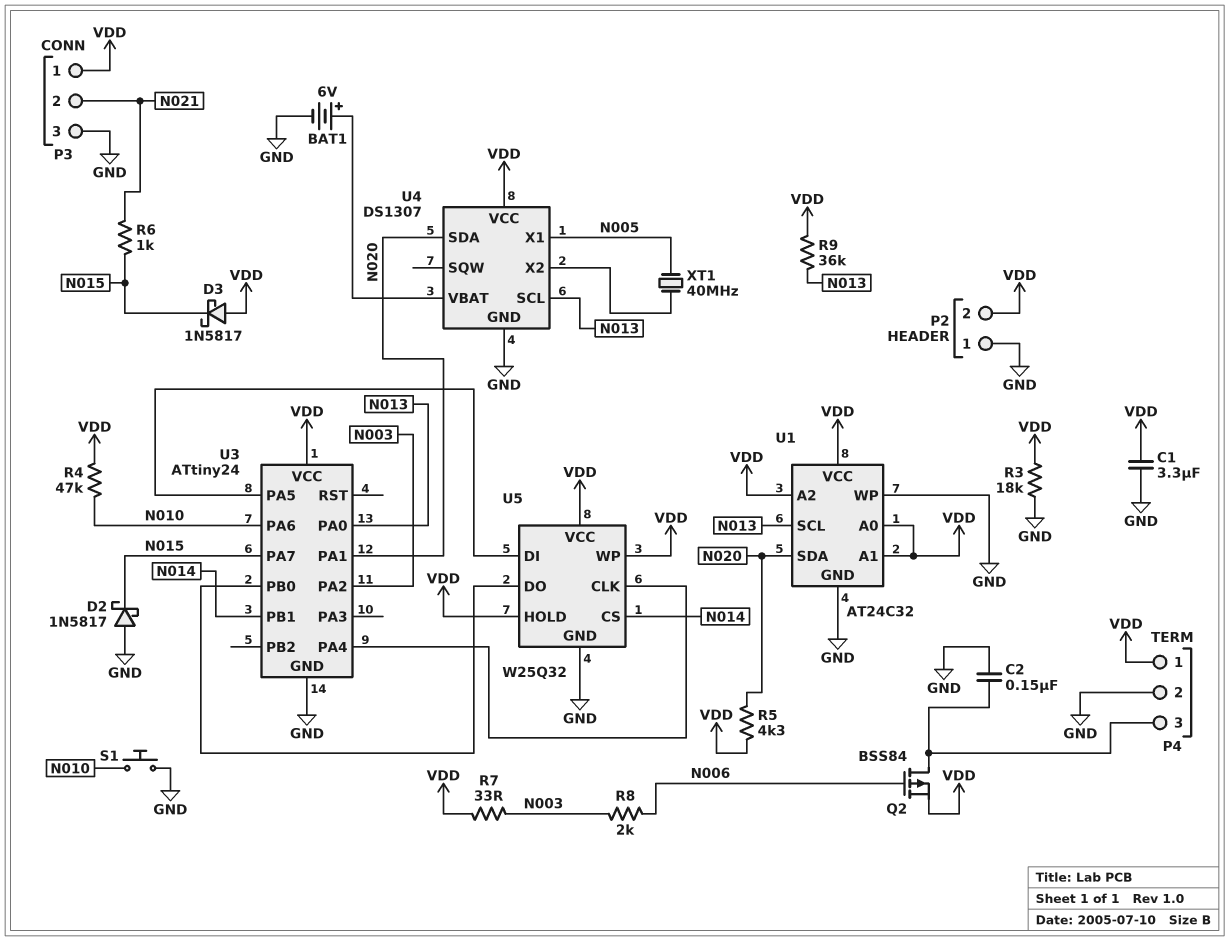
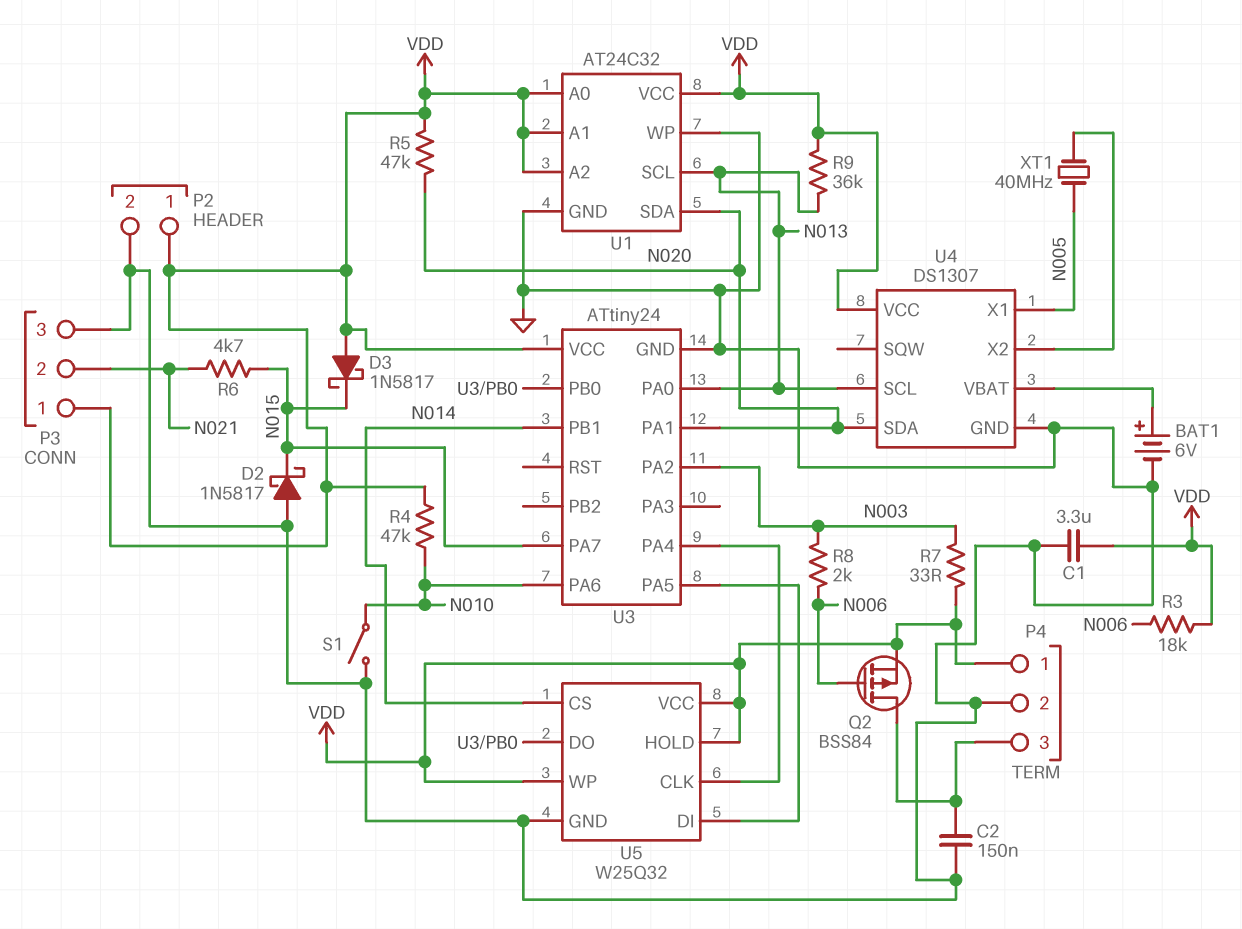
P2 pin 1: GND -> VDD
P2 pin 2: VDD -> GND
R3: 18k (GND, VDD) -> 18k (N006, VDD)
R5: 4.3k (N020, VDD) -> 47k (N020, VDD)
R6: 1k (N015, N021) -> 4.7k (N015, N021)
S1: button (GND, N010) -> switch (GND, N010)

